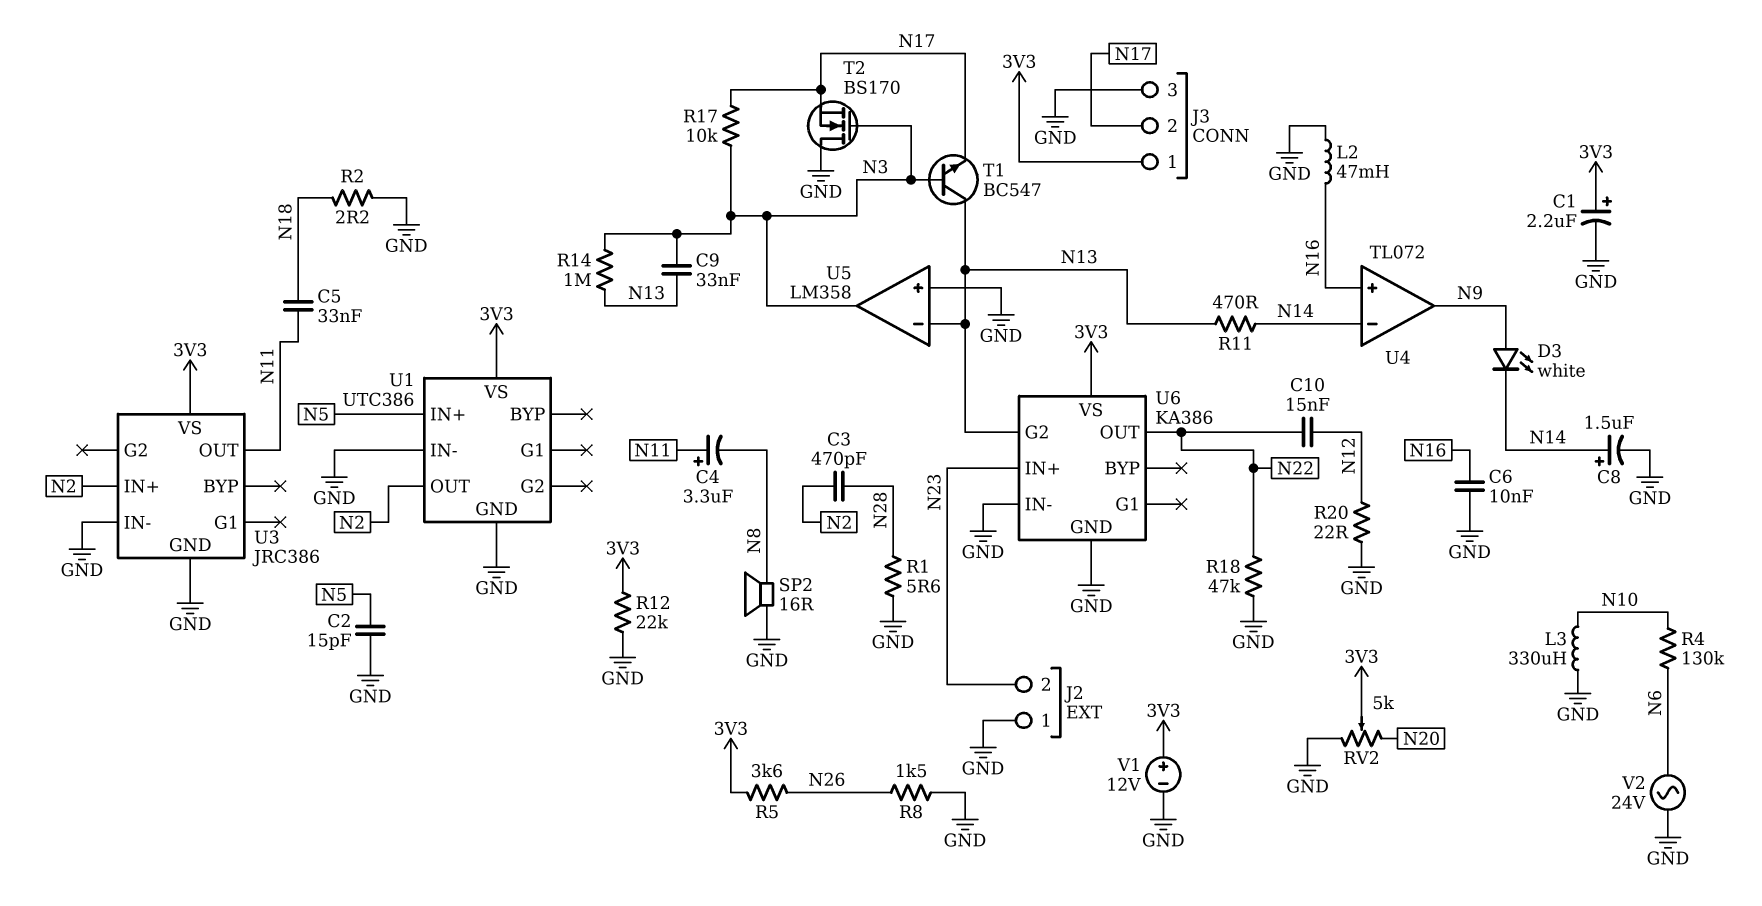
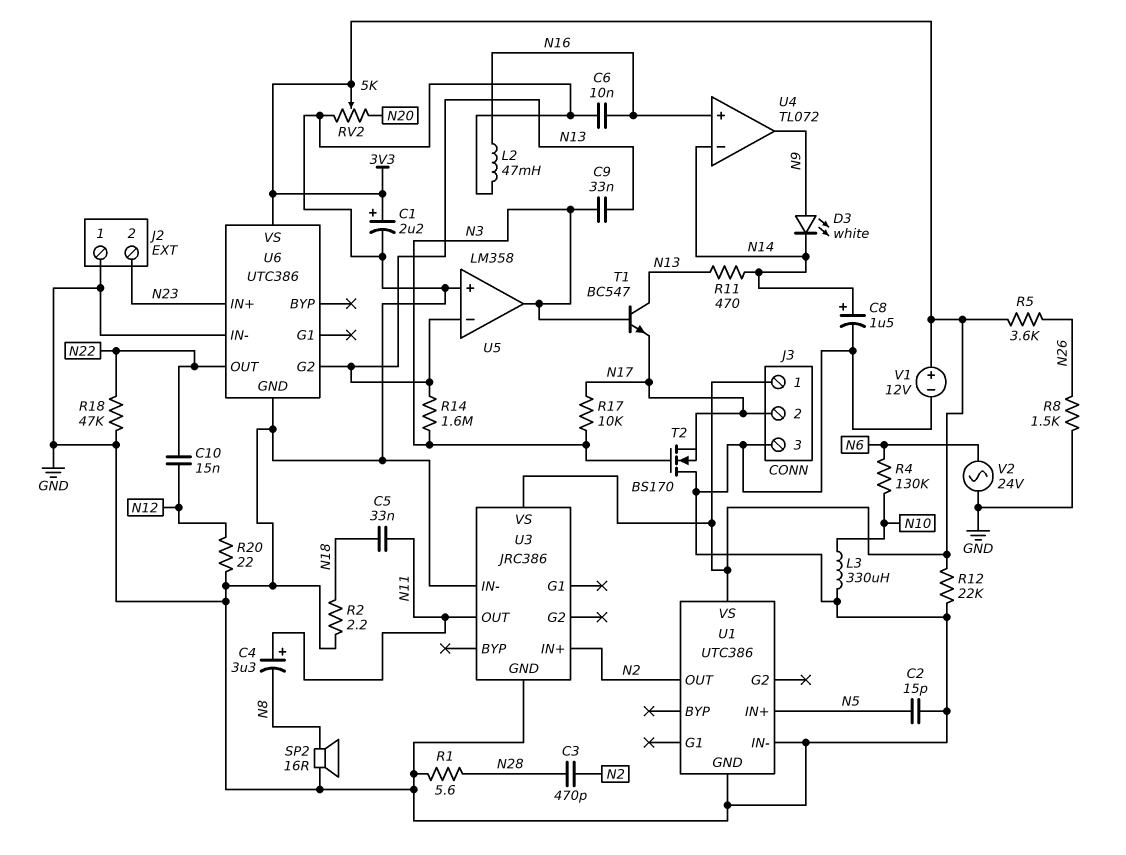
R14: 1M (N3, N13) -> 1.6M (N3, N13)
U6: KA386 -> UTC386

